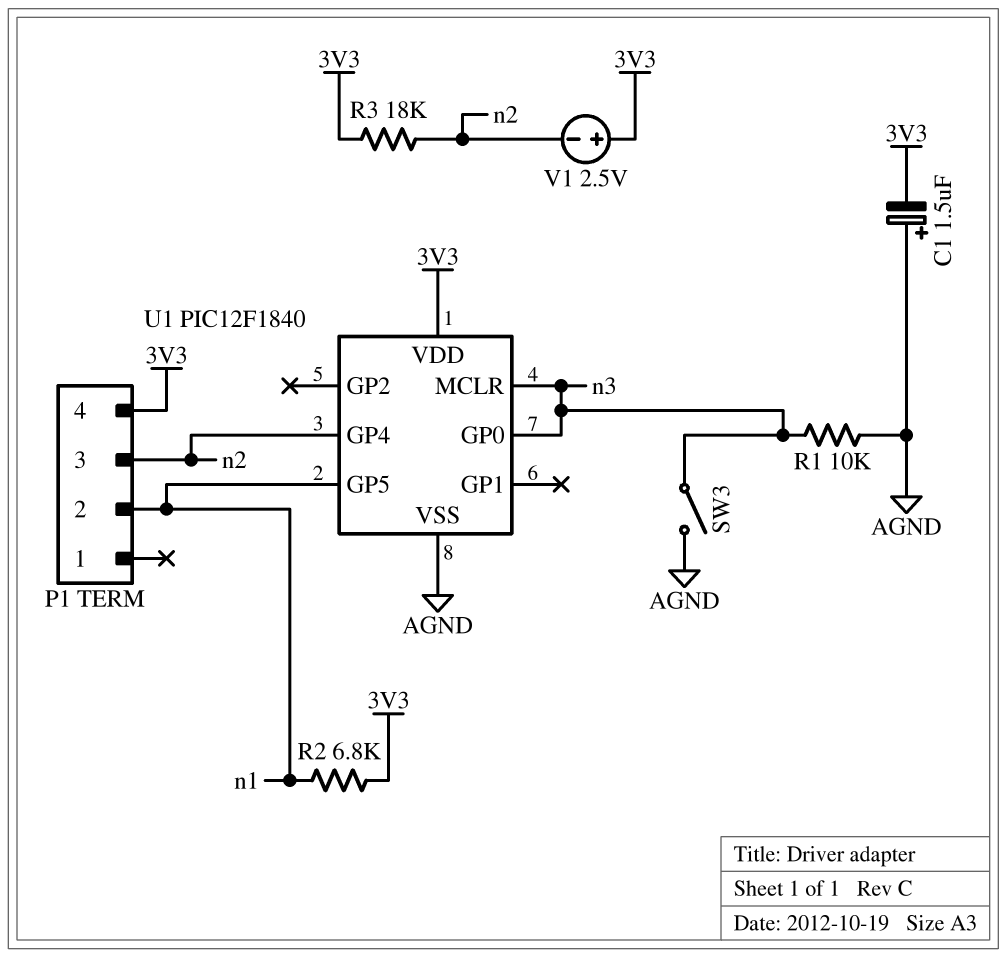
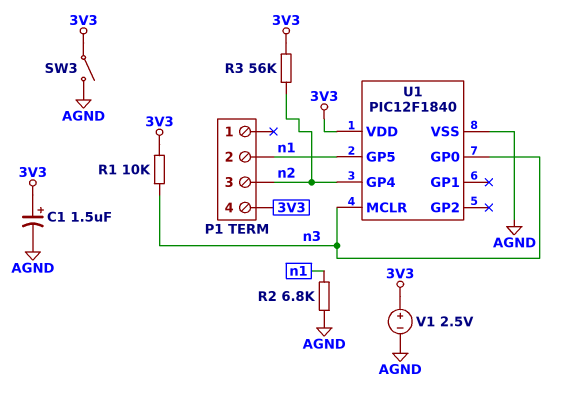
C1: 1.5uF (plus AGND, minus 3V3) -> 1.5uF (plus 3V3, minus AGND)
R1: 10k (AGND, n3) -> 10k (3V3, n3)
R2: 6.8k (3V3, n1) -> 6.8k (AGND, n1)
R3: 18k (3V3, n2) -> 56k (3V3, n2)
SW3: switch (AGND, n3) -> switch (3V3, AGND)
V1: 2.5V (plus 3V3, minus n2) -> 2.5V (plus 3V3, minus AGND)

